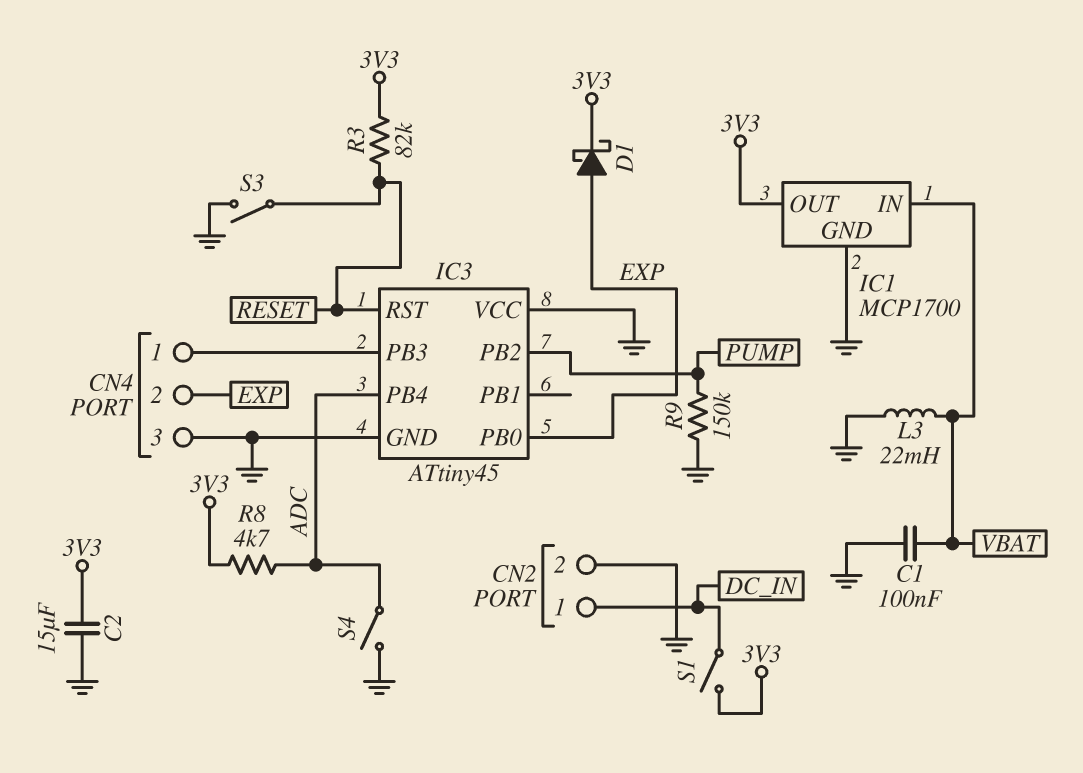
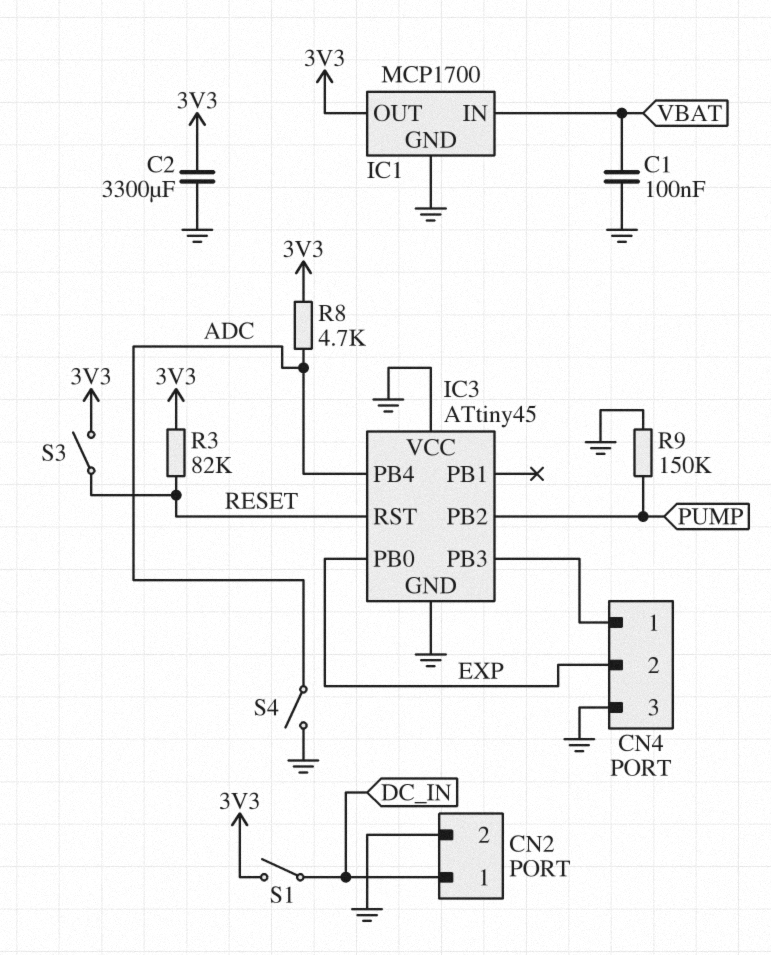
C2: 15uF (3V3, GND) -> 3300uF (3V3, GND)
D1: schottky (A EXP, K 3V3) -> none
L3: 22mH (GND, VBAT) -> none
S3: switch (GND, RESET) -> switch (3V3, RESET)

